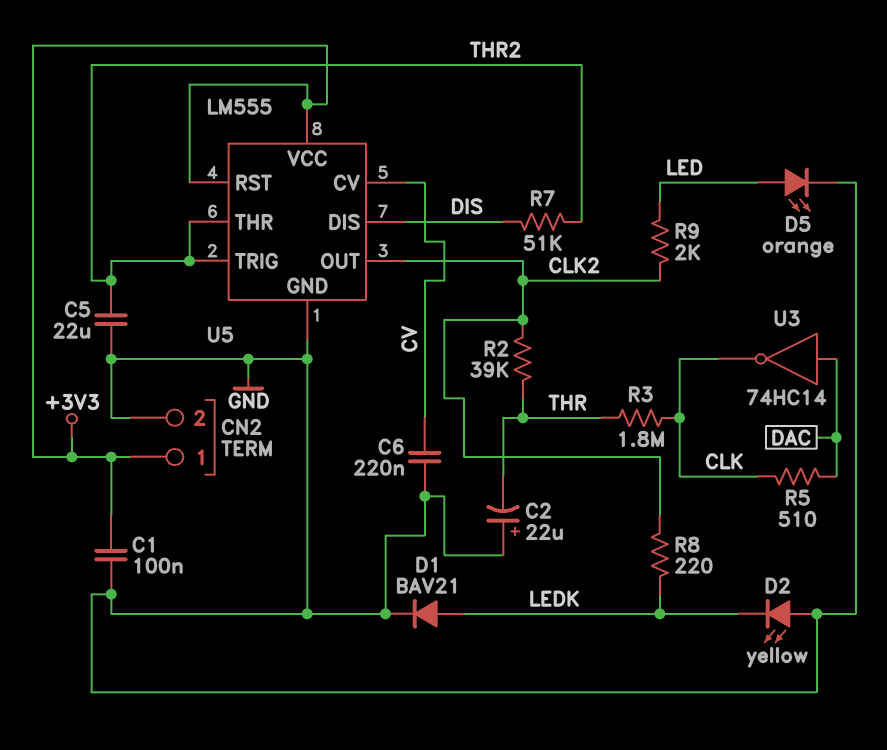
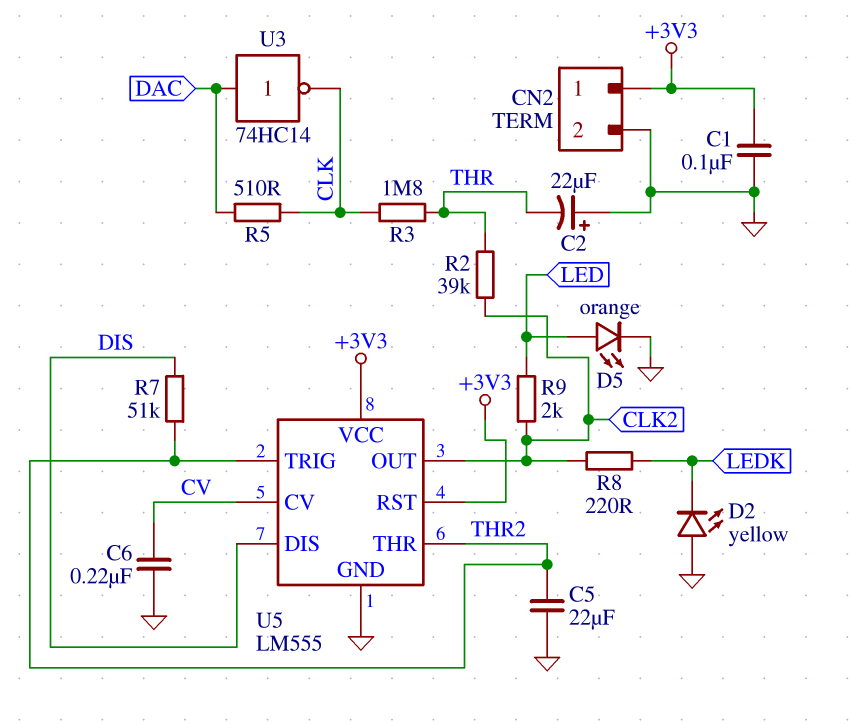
D1: diode BAV21 (A LEDK, K GND) -> none

